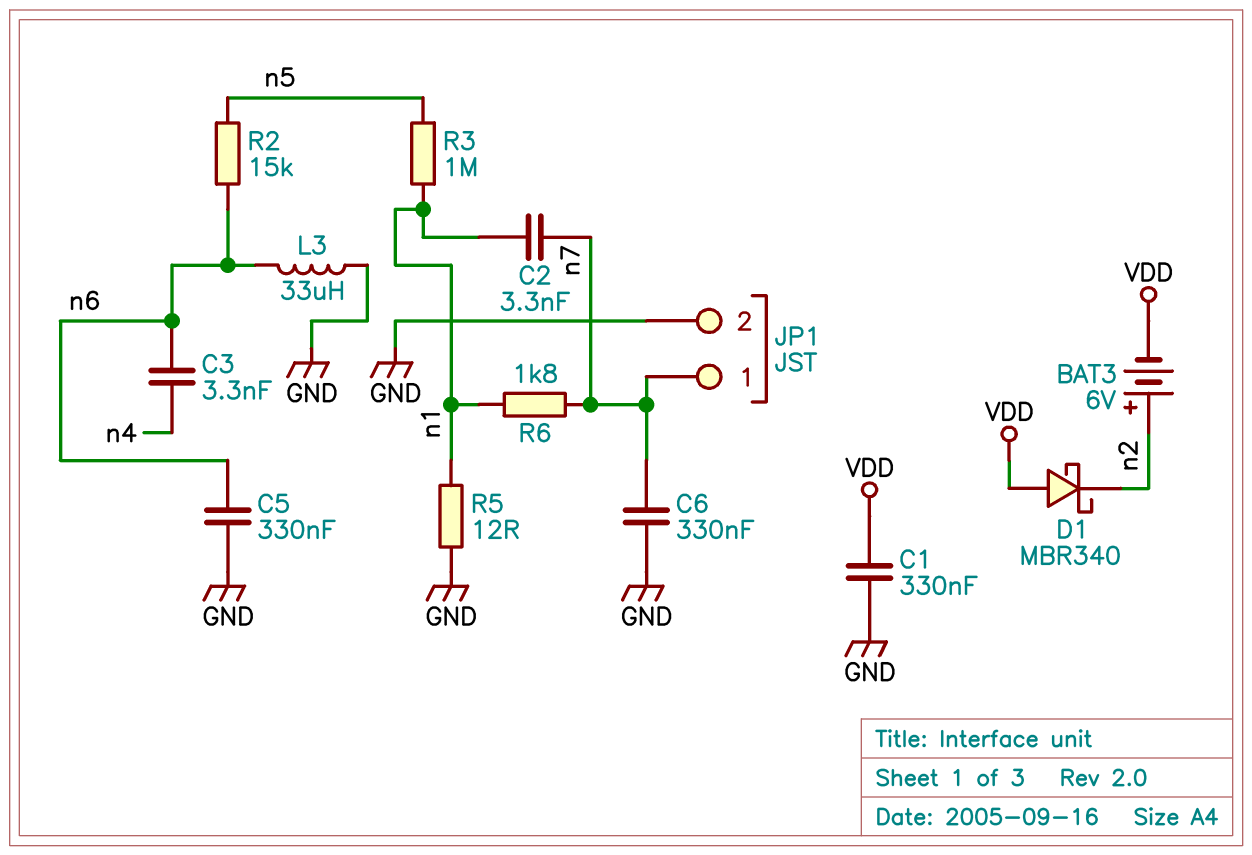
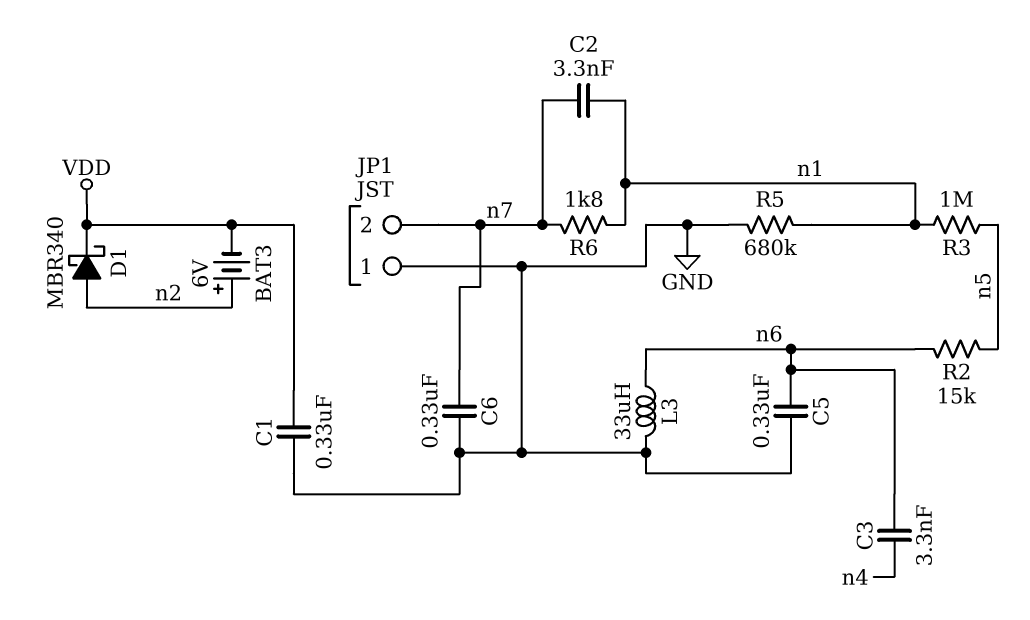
D1: schottky MBR340 (A VDD, K n2) -> schottky MBR340 (A n2, K VDD)
JP1 pin 1: n7 -> GND
JP1 pin 2: GND -> n7
R5: 12 (GND, n1) -> 680k (GND, n1)

